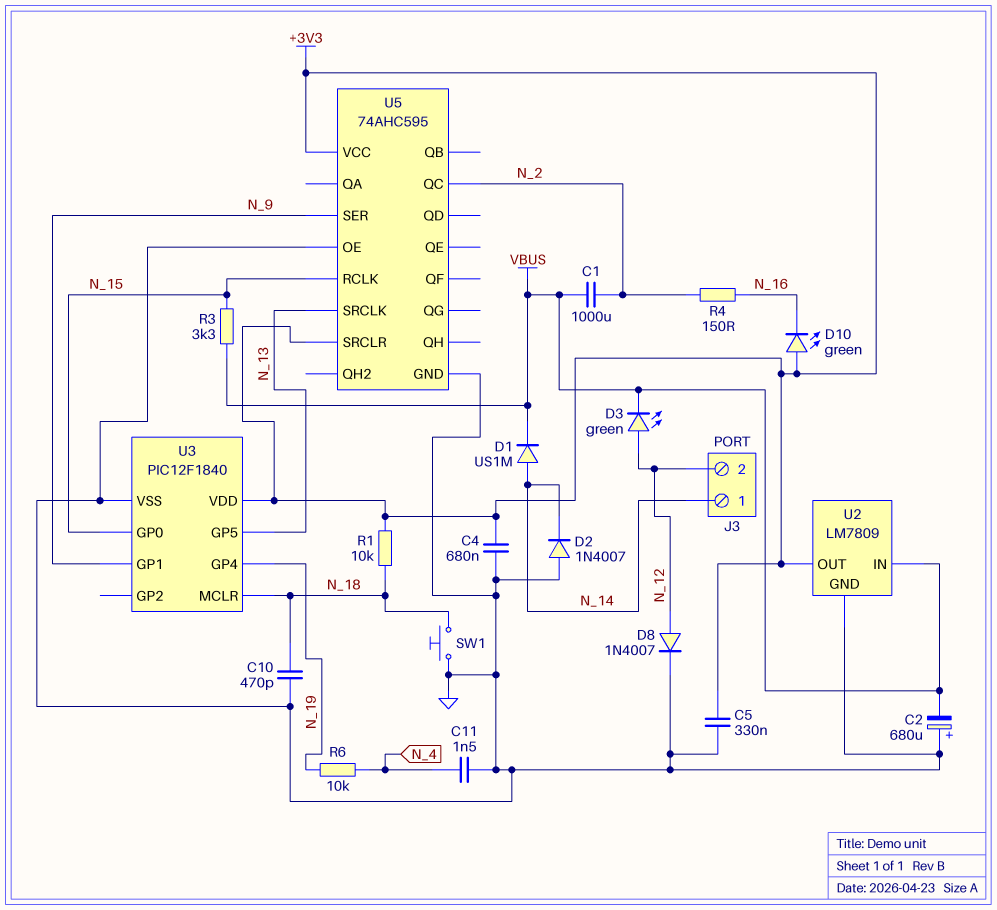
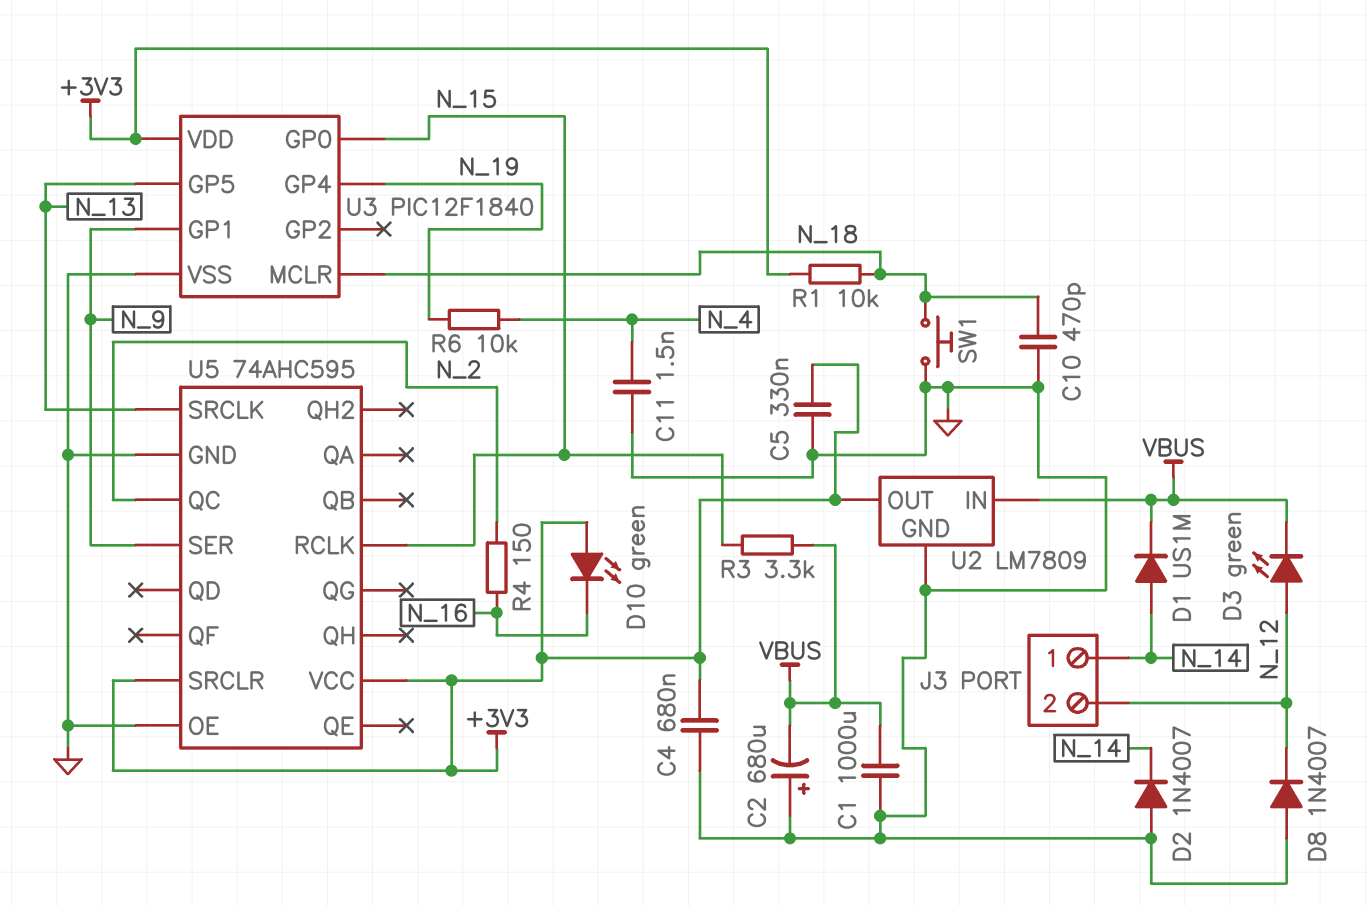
C1: 1000uF (N_2, VBUS) -> 1000uF (GND, VBUS)
D8: diode 1N4007 (A N_12, K GND) -> diode 1N4007 (A GND, K N_12)

